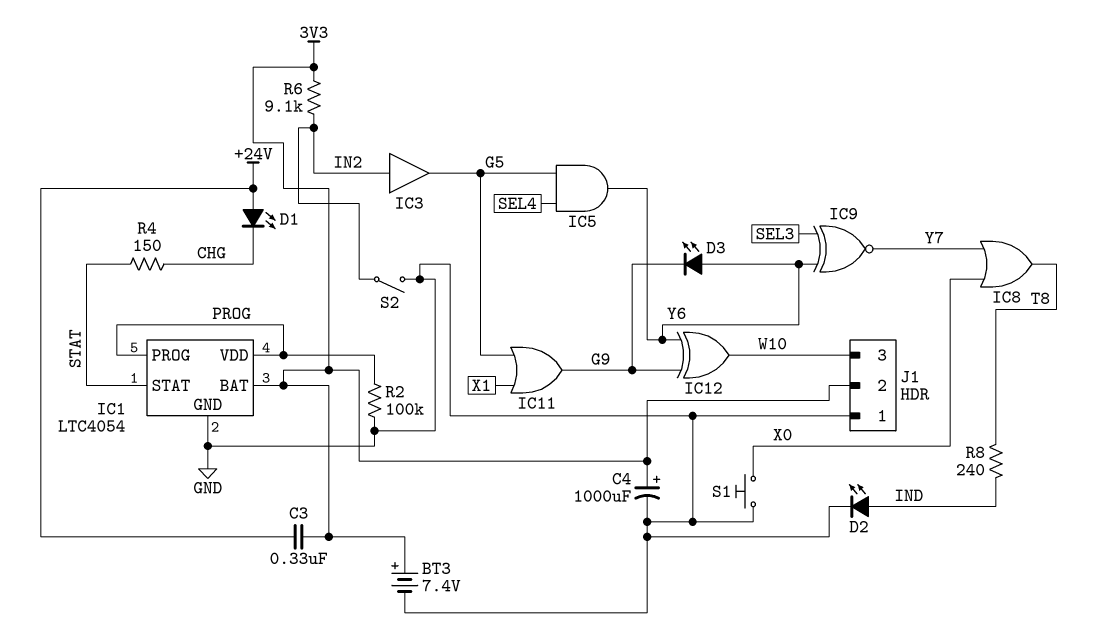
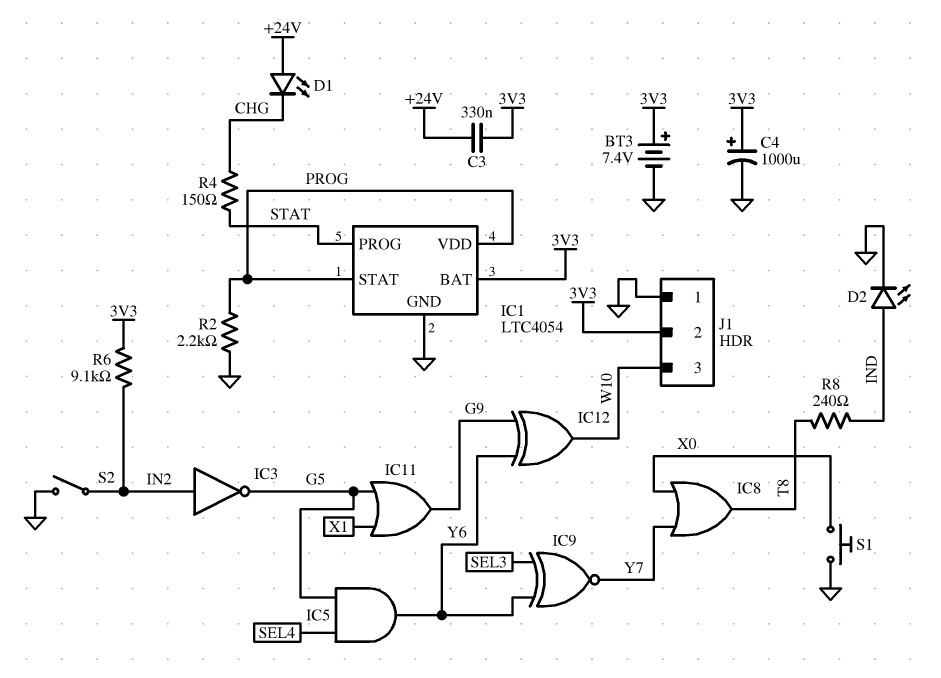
D3: LED (A Y6, K G9) -> none
IC1 pin PROG: PROG -> STAT
IC1 pin STAT: STAT -> PROG
IC3: buffer (in IN2, out G5) -> NOT (in IN2, out G5)
R2: 100k (GND, PROG) -> 2.2k (GND, PROG)

